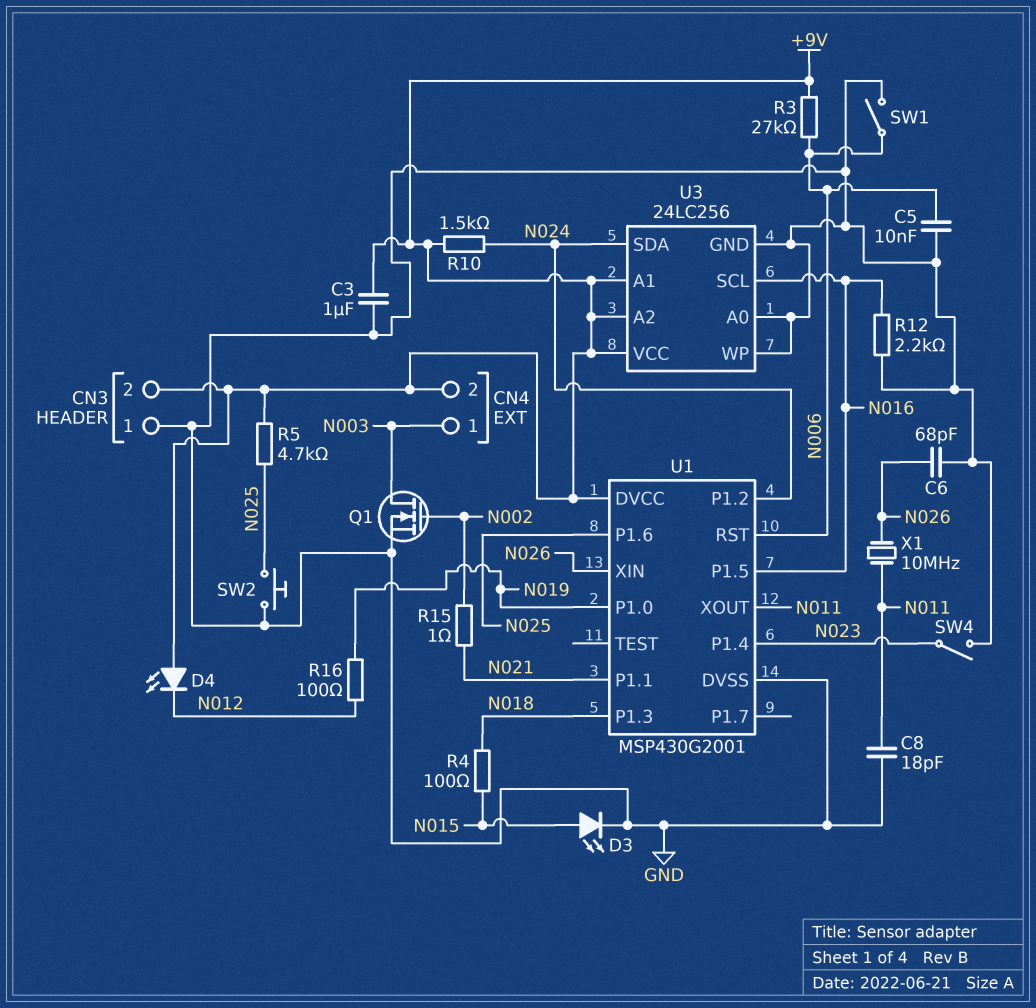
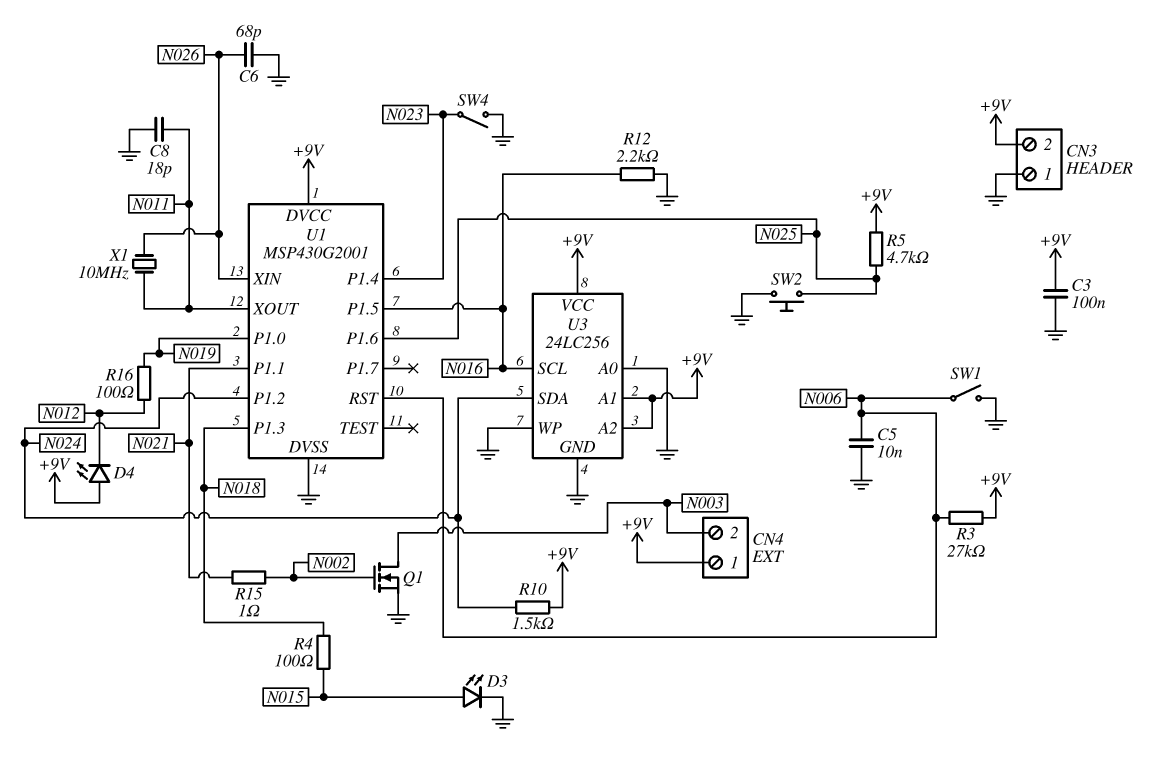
C3: 1uF (+9V, GND) -> 100nF (+9V, GND)
CN4 pin 1: N003 -> +9V
CN4 pin 2: +9V -> N003

